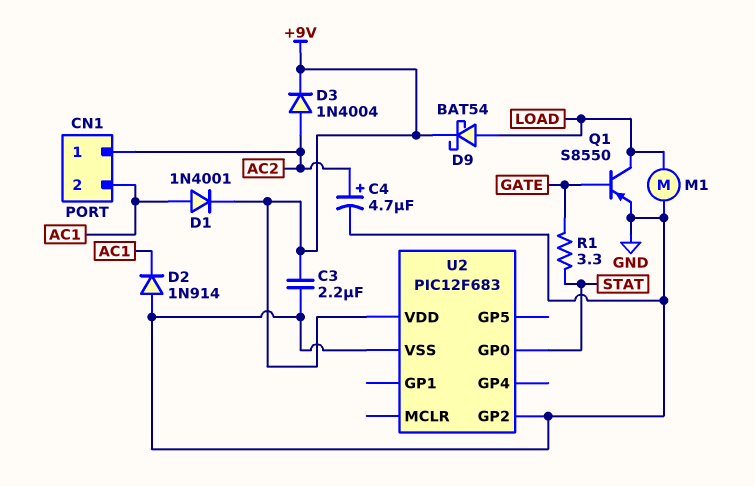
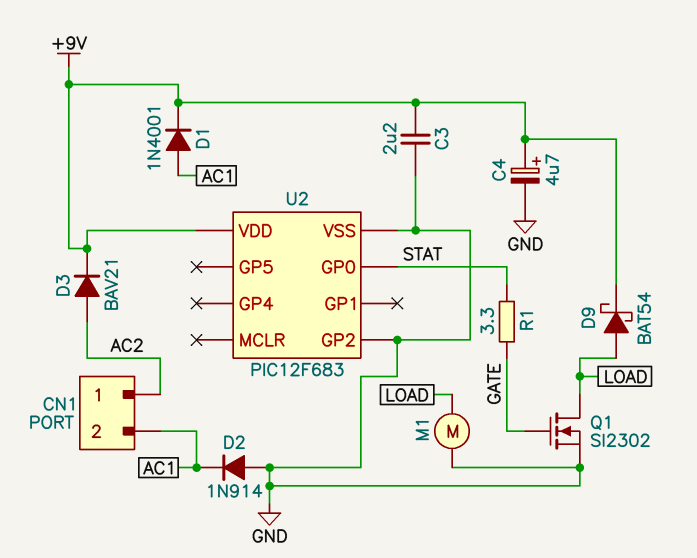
C4: 4.7uF (plus AC2, minus GND) -> 4.7uF (plus +9V, minus GND)
D3: diode 1N4004 (A AC2, K +9V) -> diode BAV21 (A AC2, K +9V)
Q1: PNP S8550 (B GATE, C LOAD, E GND) -> NMOS SI2302 (G GATE, D LOAD, S GND)

